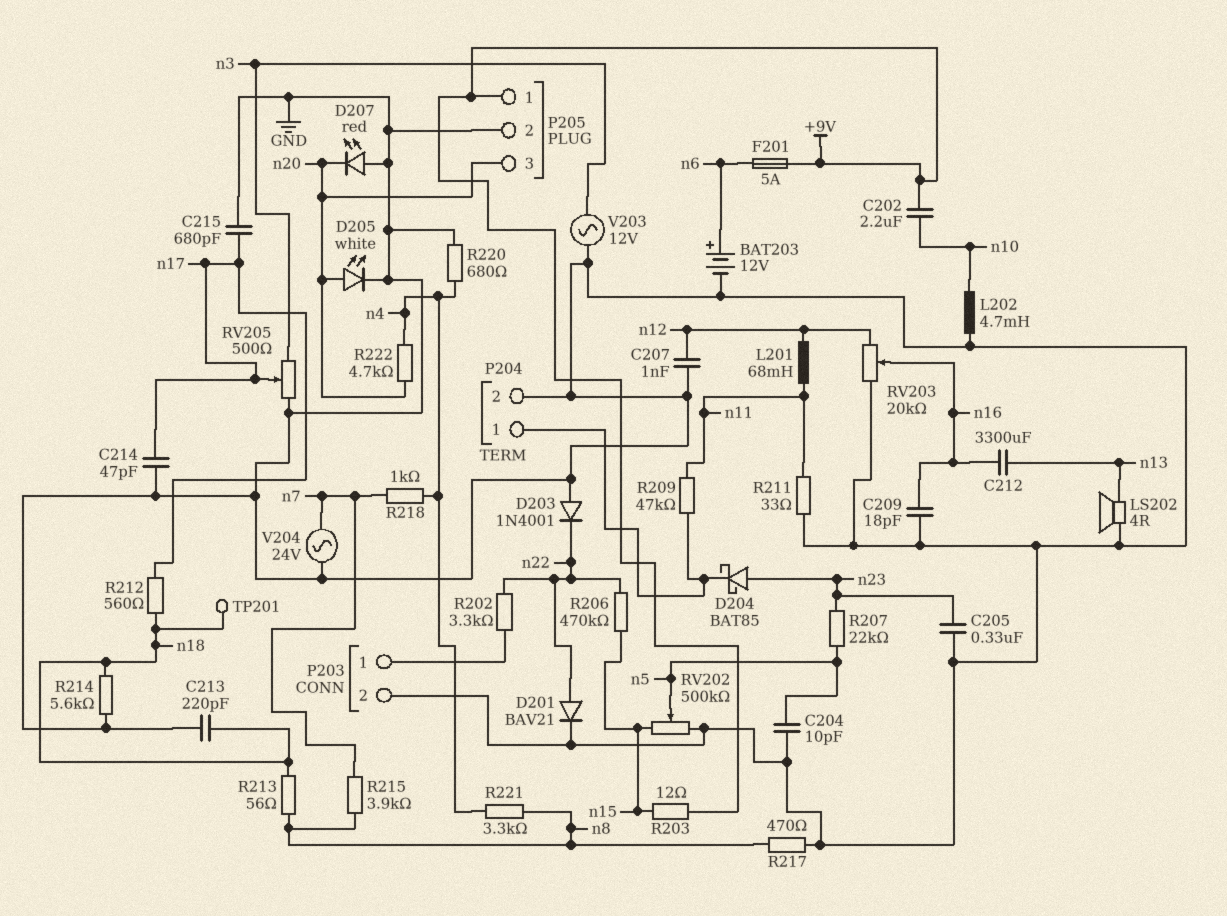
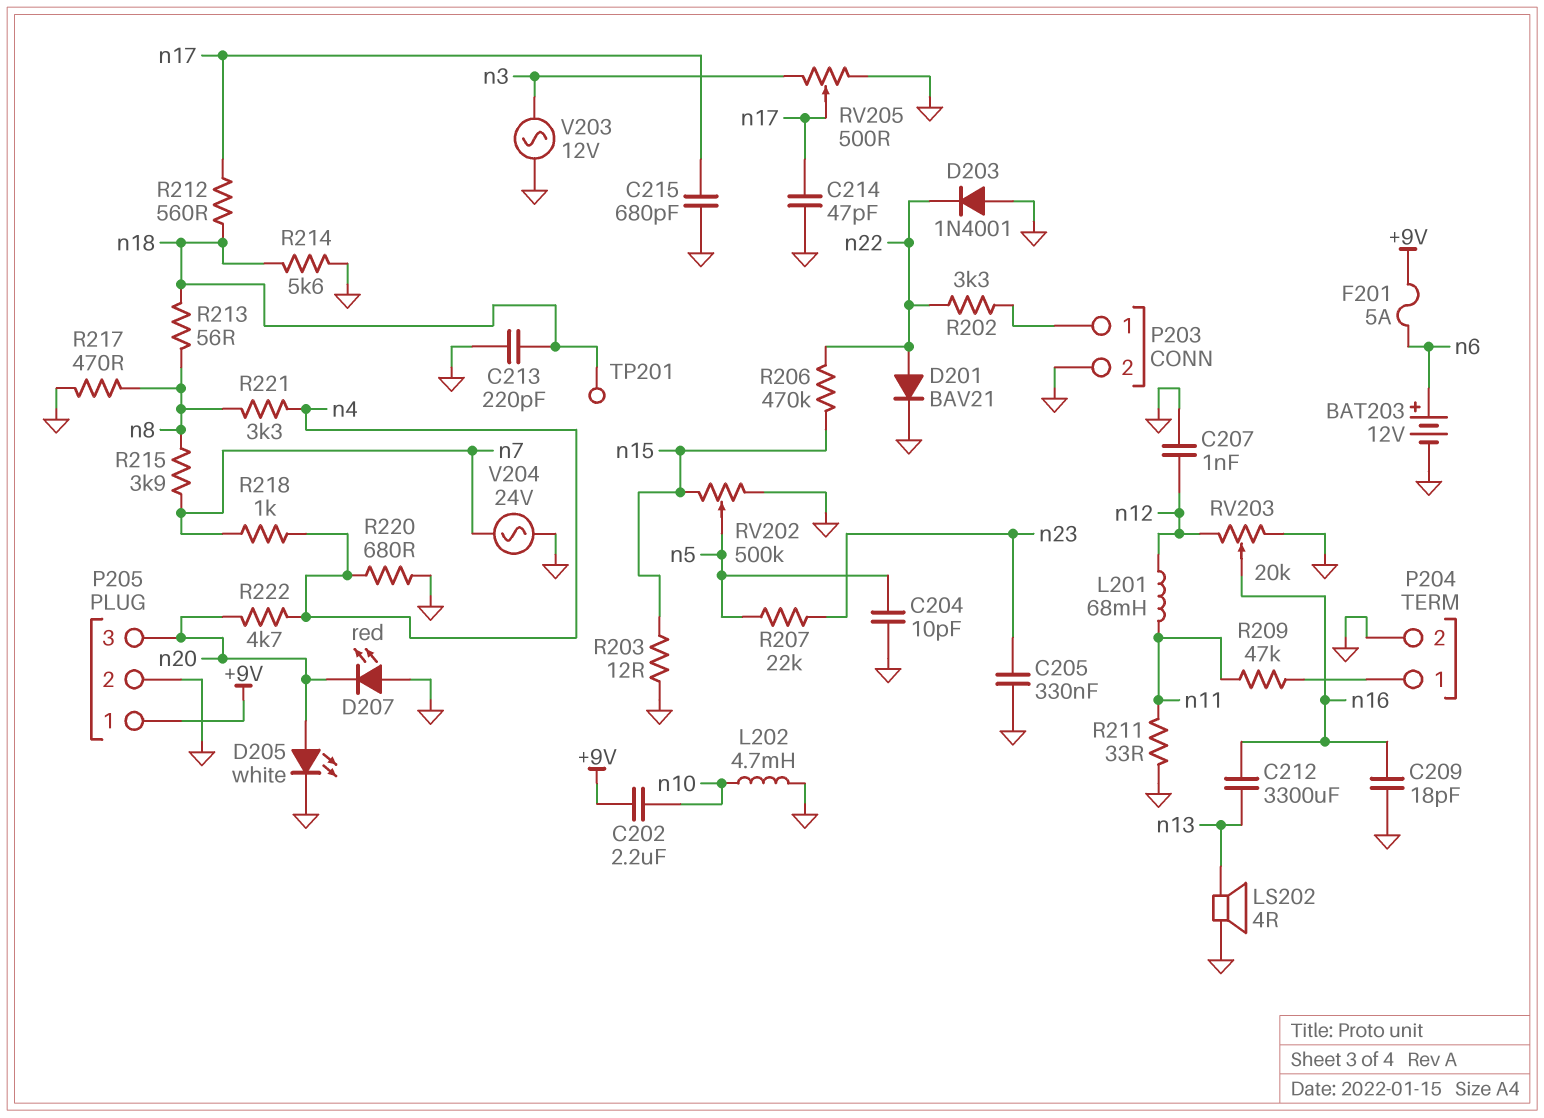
D204: schottky BAT85 (A n23, K P204/1) -> none
R203: 12 (+9V, n15) -> 12 (GND, n15)

